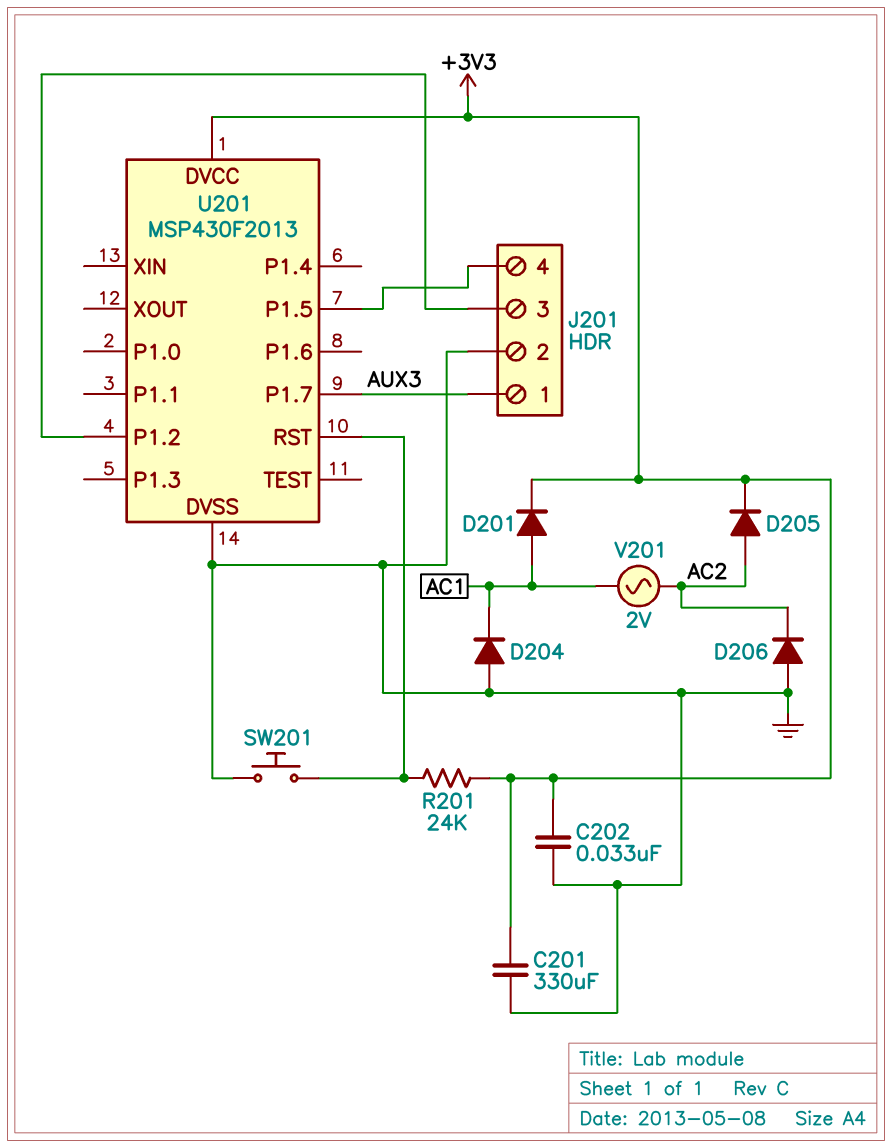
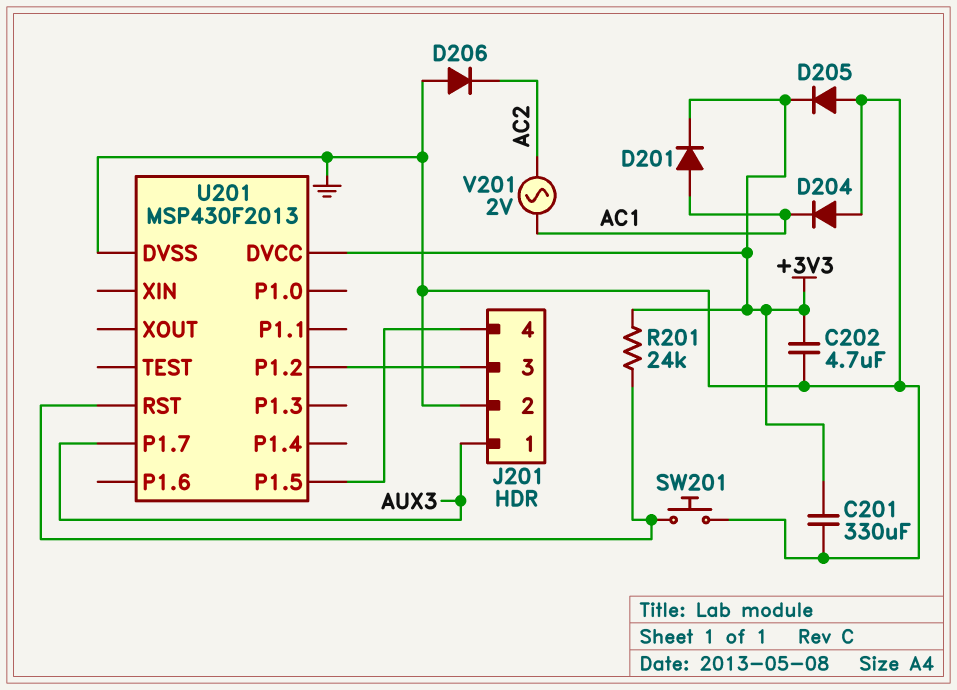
C202: 33nF (+3V3, GND) -> 4.7uF (+3V3, GND)
D205: diode (A AC2, K +3V3) -> diode (A GND, K +3V3)

